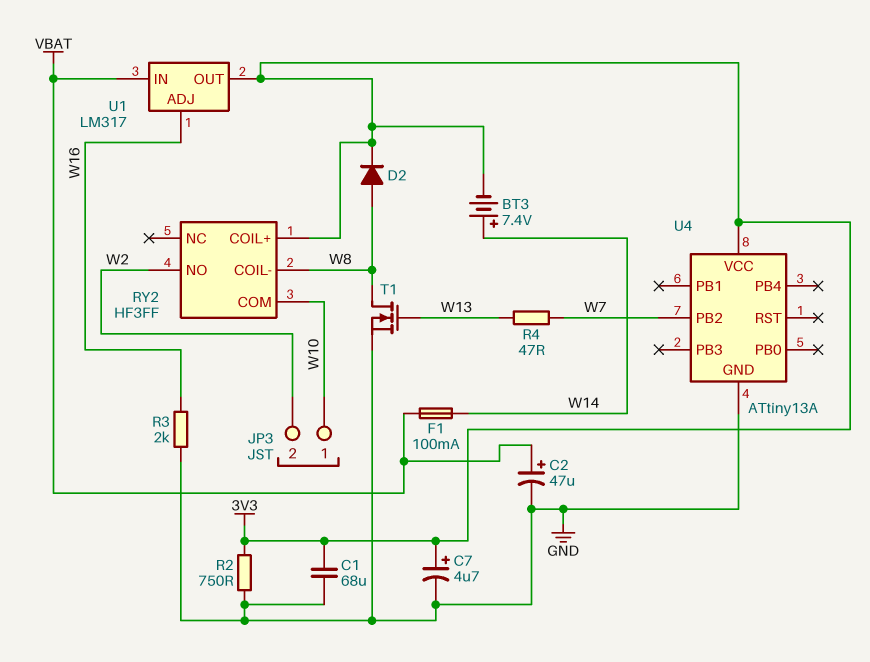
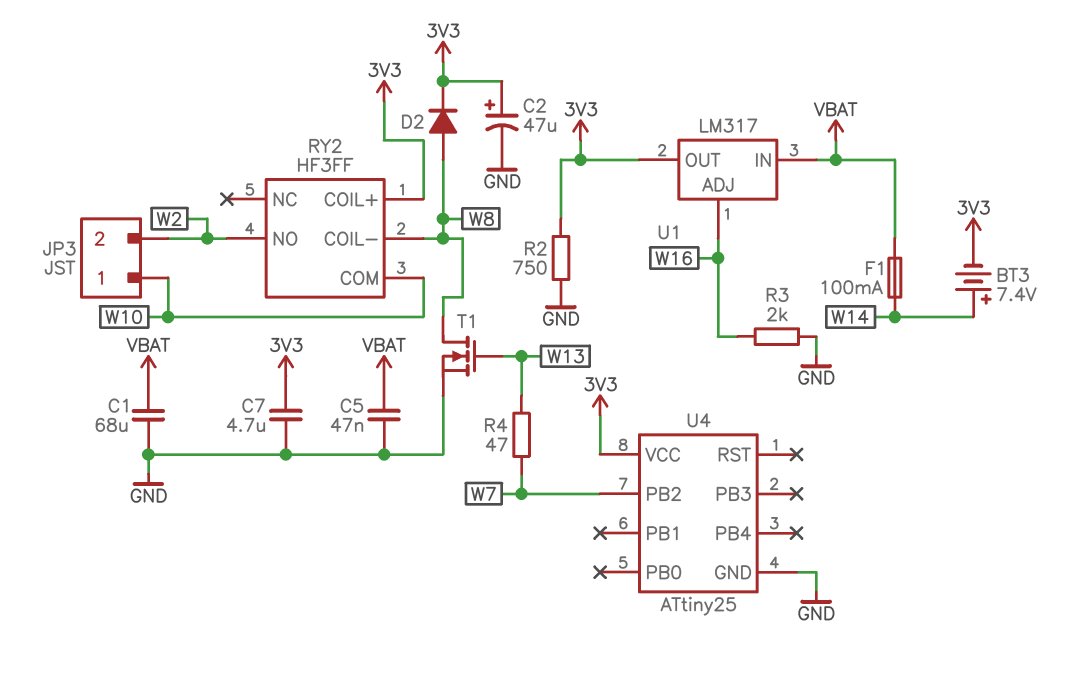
C1: 68uF (3V3, GND) -> 68uF (GND, VBAT)
C2: 47uF (plus VBAT, minus GND) -> 47uF (plus 3V3, minus GND)
C5: none -> 47nF (GND, VBAT)
C7: 4.7uF (plus 3V3, minus GND) -> 4.7uF (3V3, GND)
U4: ATtiny13A -> ATtiny25

